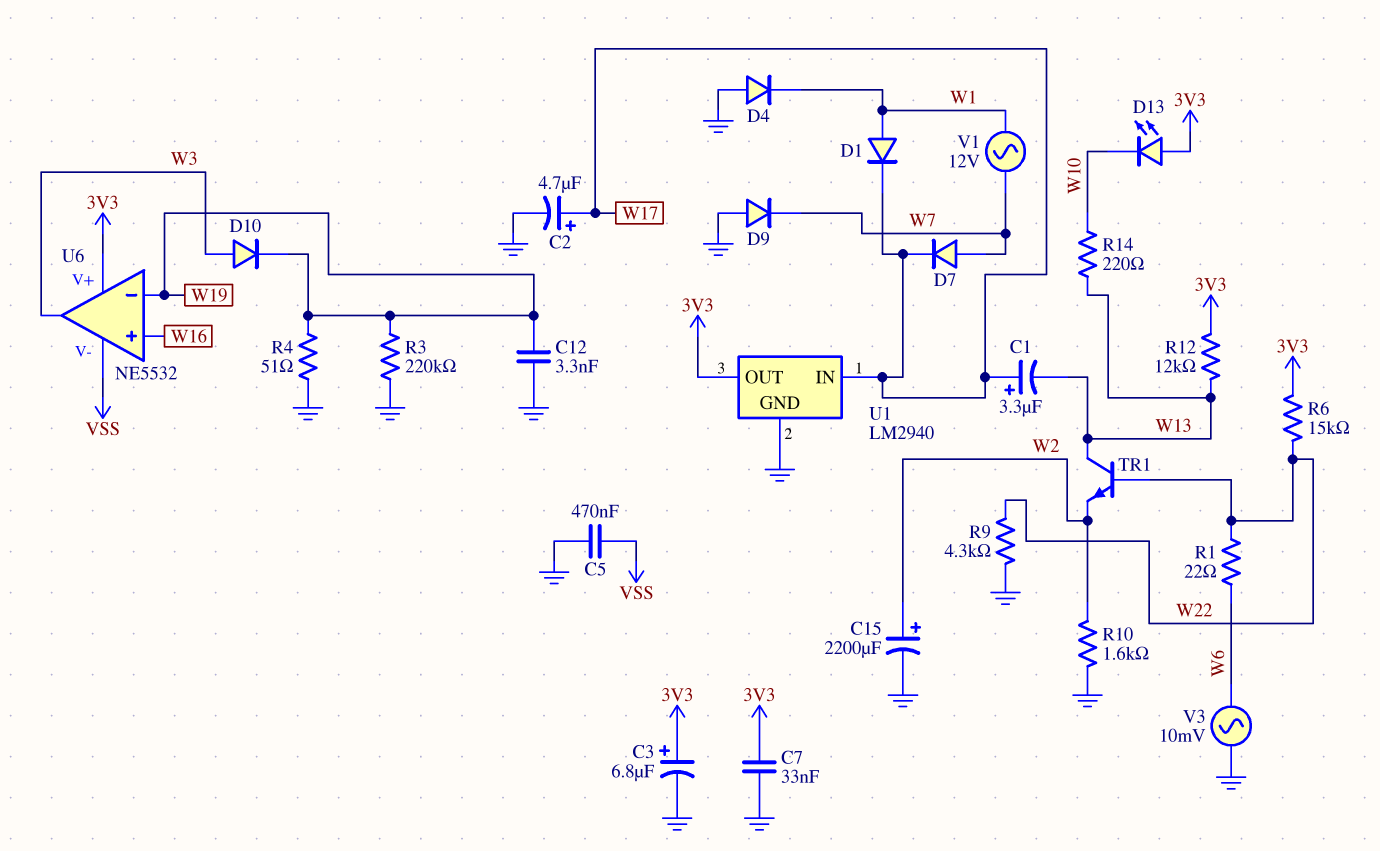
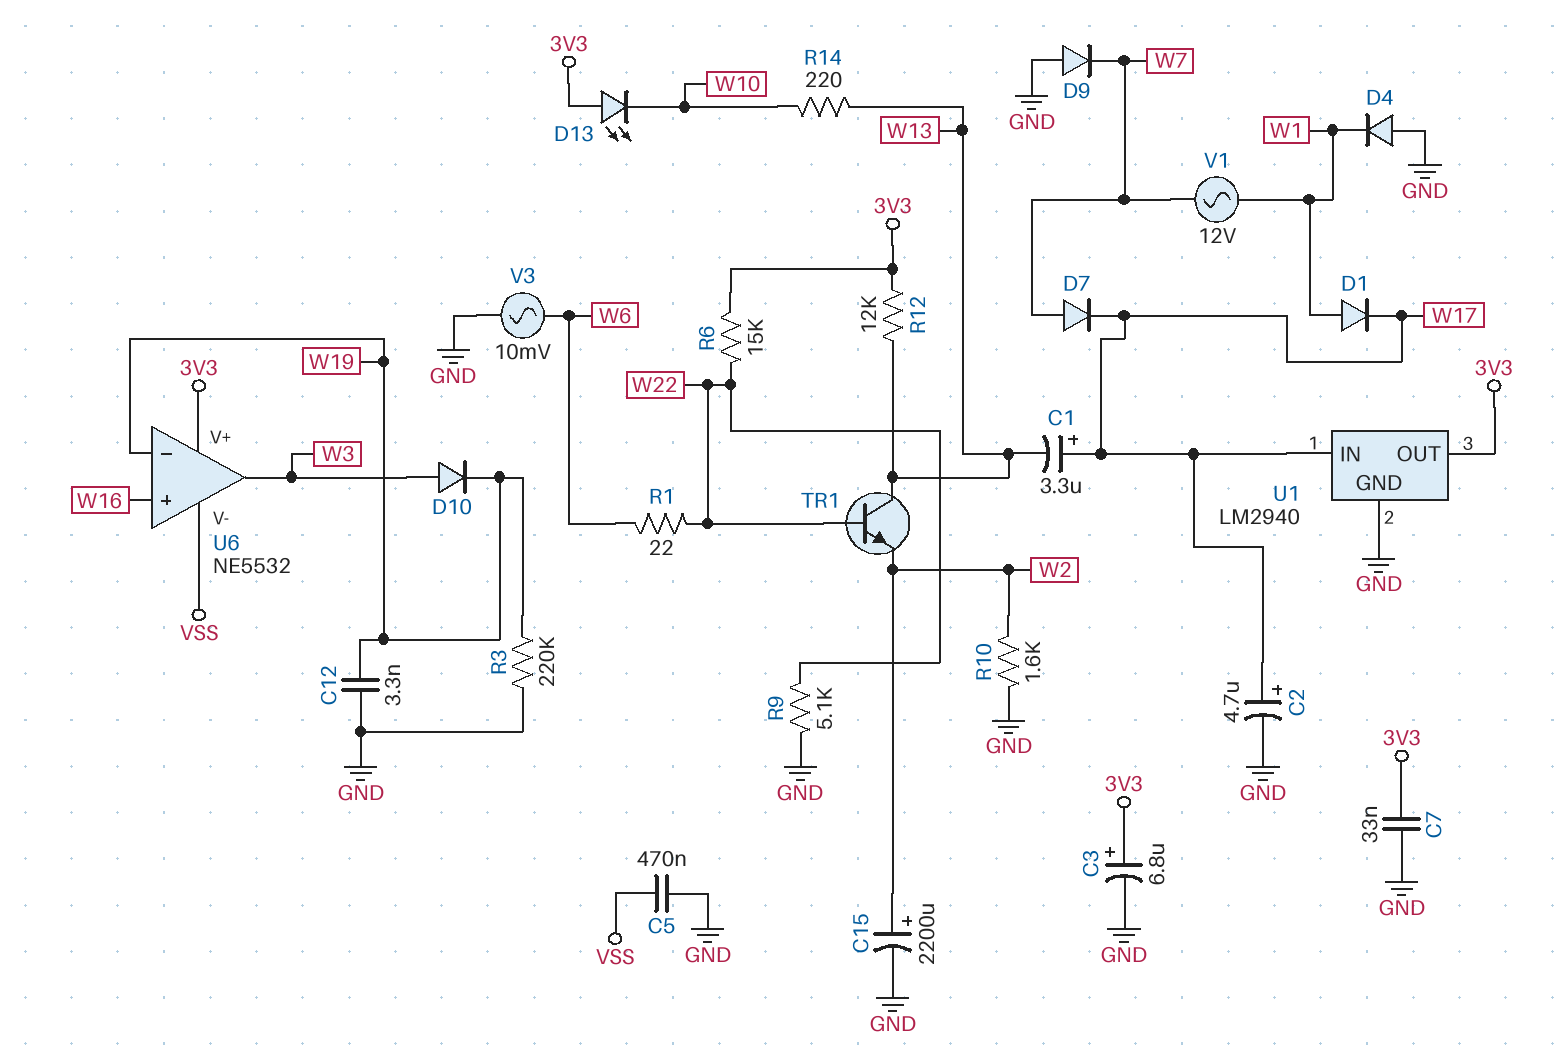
R4: 51 (GND, W19) -> none
R9: 4.3k (GND, W22) -> 5.1k (GND, W22)

